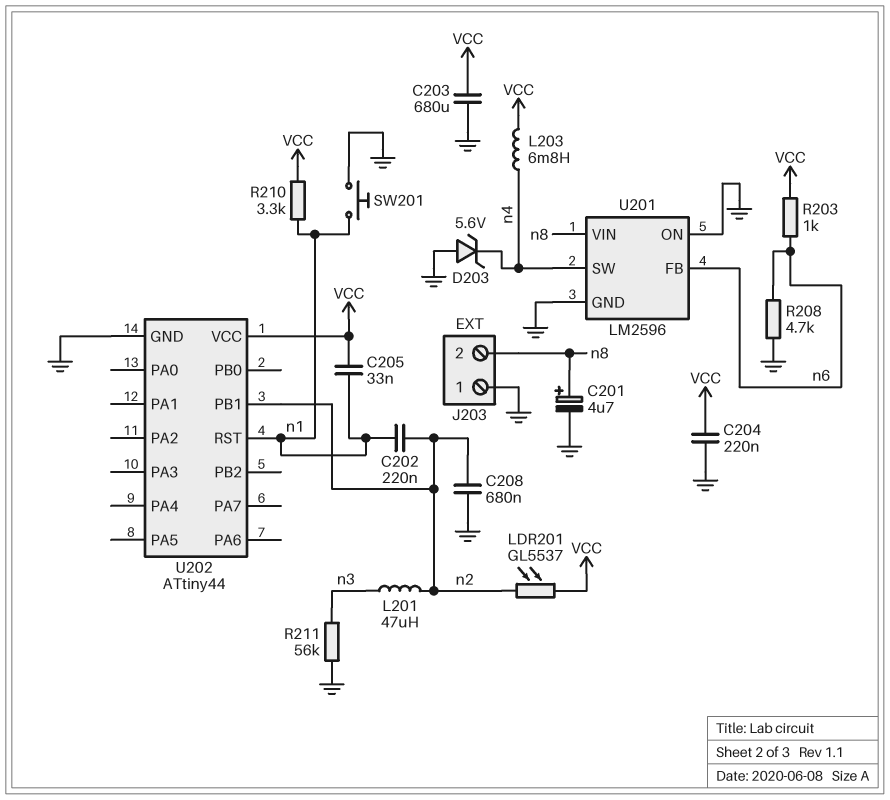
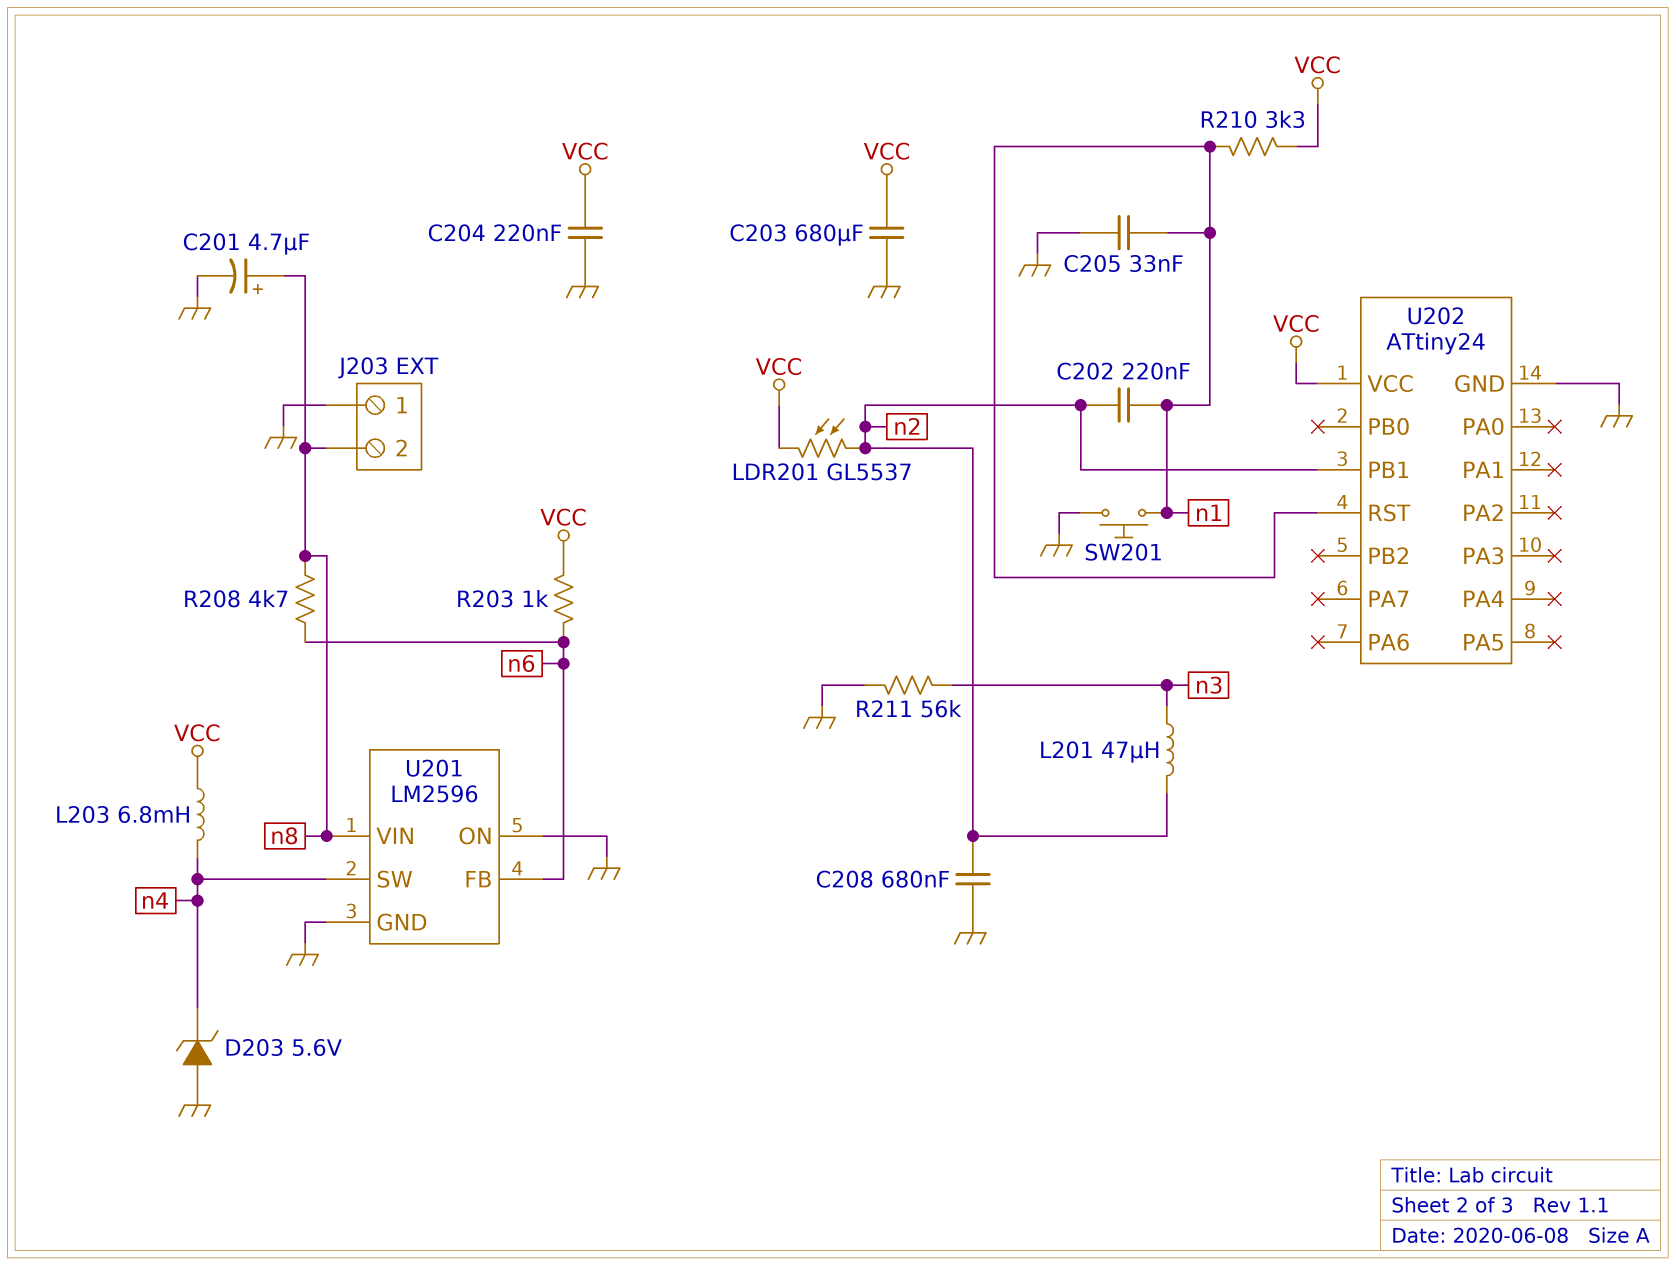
C205: 33nF (VCC, n1) -> 33nF (GND, n1)
R208: 4.7k (GND, n6) -> 4.7k (n6, n8)
U202: ATtiny44 -> ATtiny24

